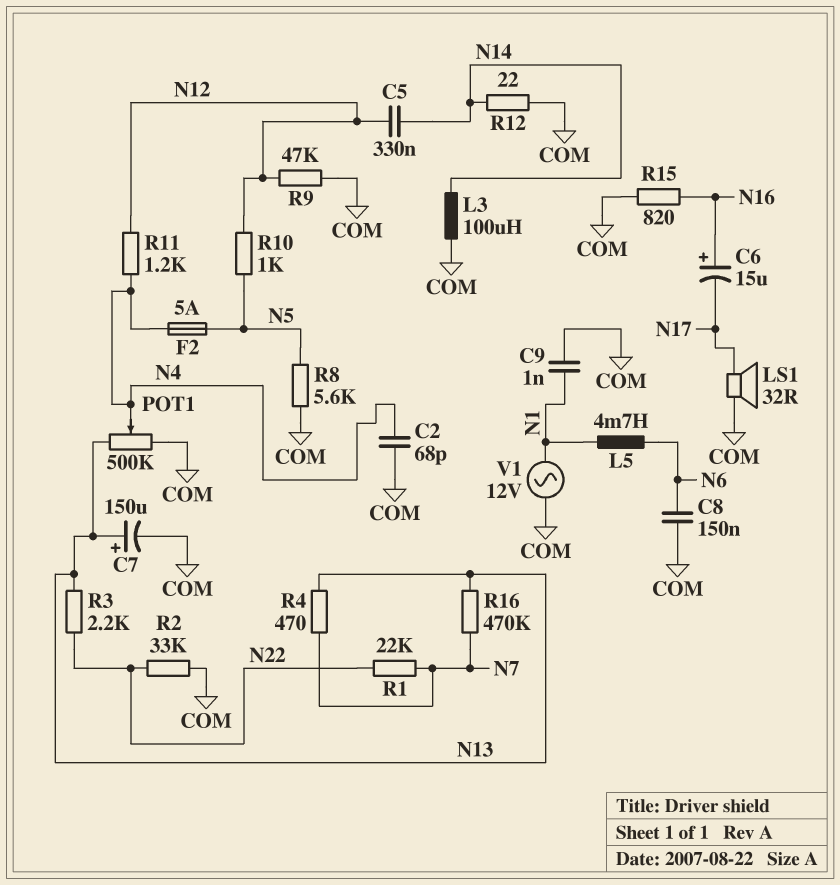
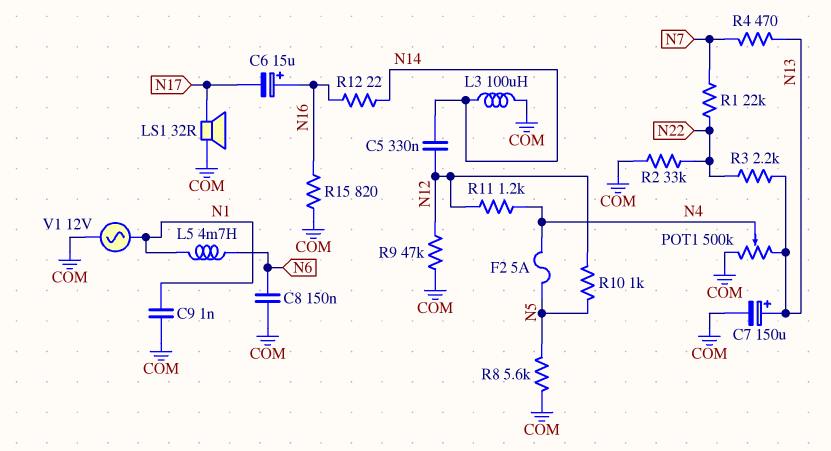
C2: 68pF (COM, N4) -> none
R12: 22 (COM, N14) -> 22 (N14, N16)
R16: 470k (N7, N13) -> none

